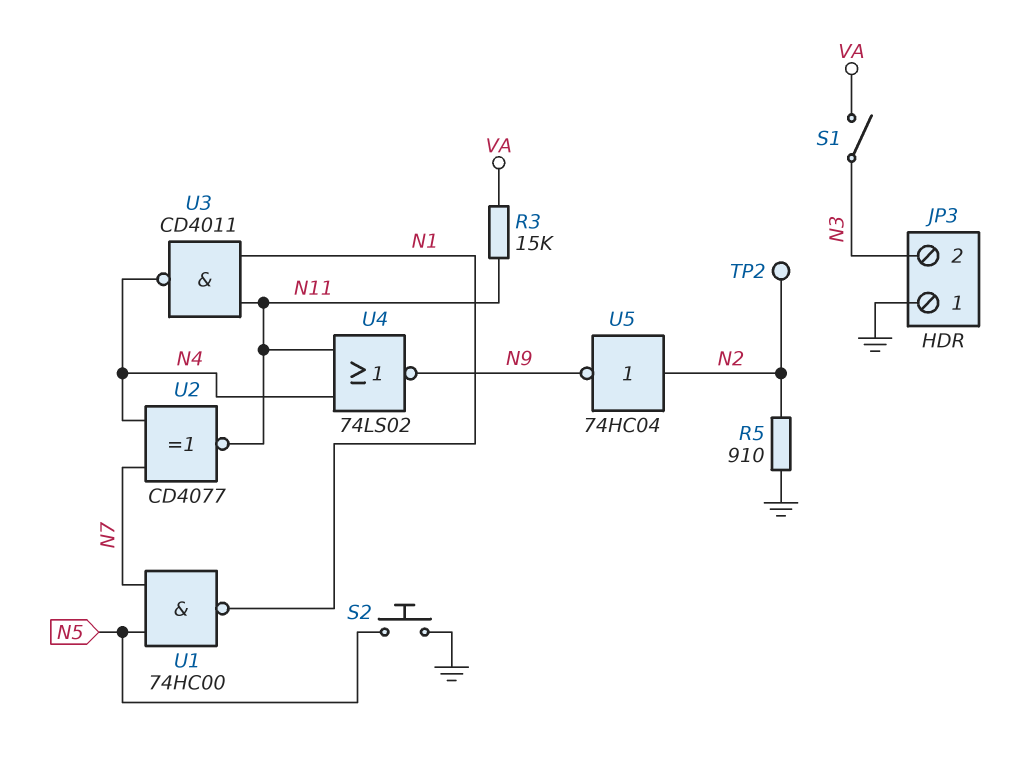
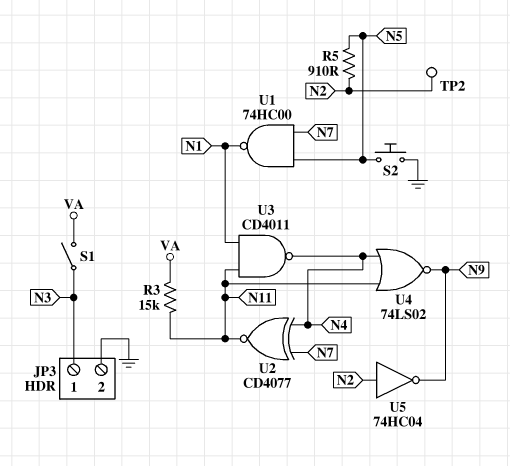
JP3 pin 1: GND -> N3
JP3 pin 2: N3 -> GND
R5: 910 (GND, N2) -> 910 (N2, N5)

